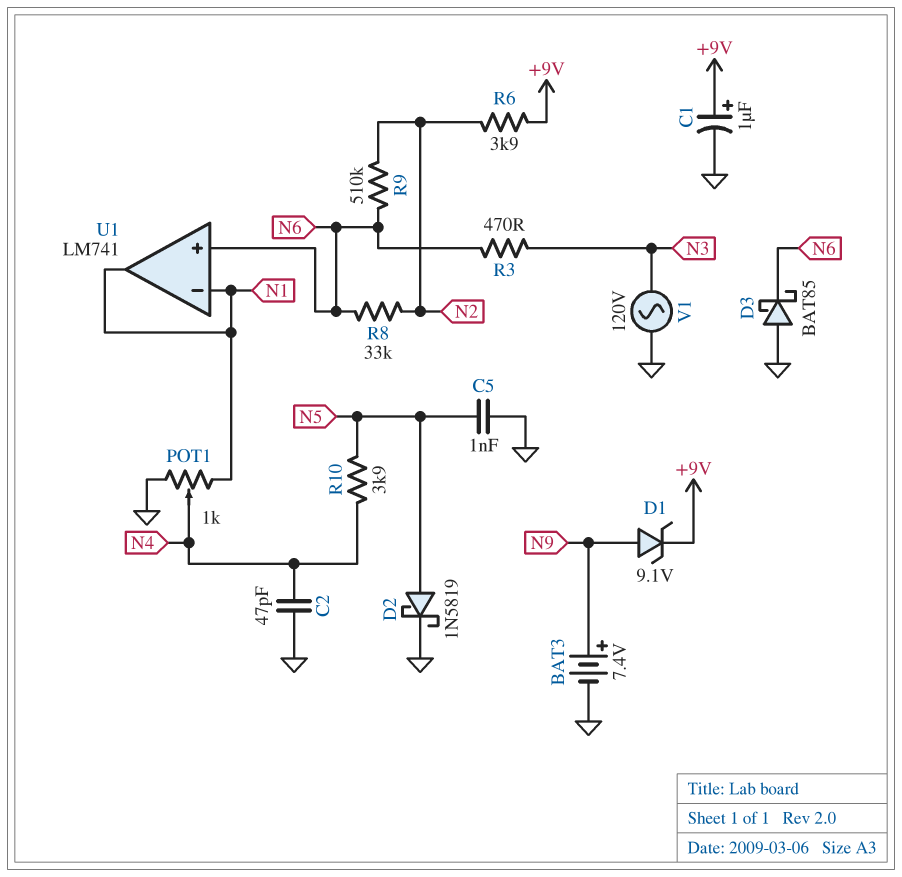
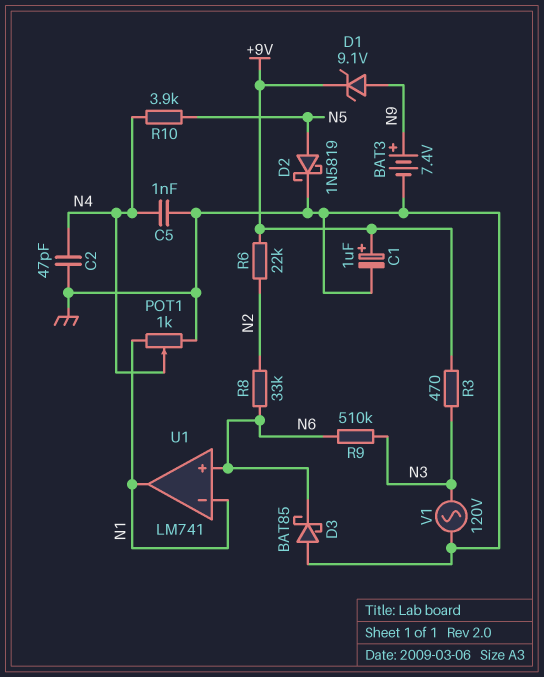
C5: 1nF (GND, N5) -> 1nF (GND, N4)
R3: 470 (N3, N6) -> 470 (+9V, N3)
R6: 3.9k (+9V, N2) -> 22k (+9V, N2)
R9: 510k (N2, N6) -> 510k (N3, N6)

